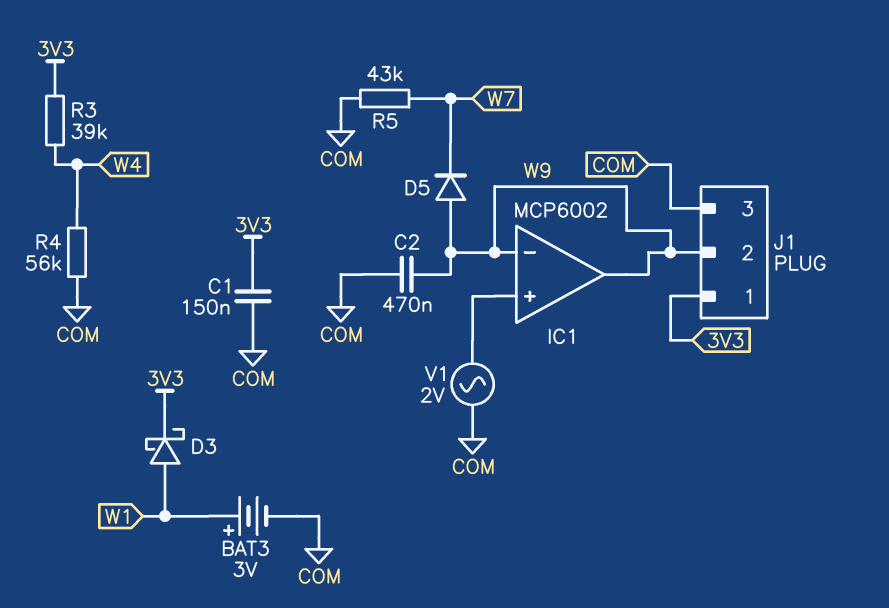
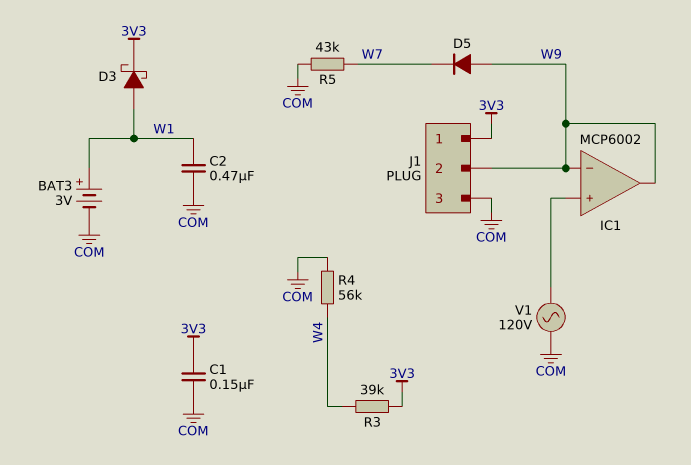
C2: 470nF (COM, W9) -> 470nF (COM, W1)
V1: AC 2V (COM, IC1/in+) -> AC 120V (COM, IC1/in+)

